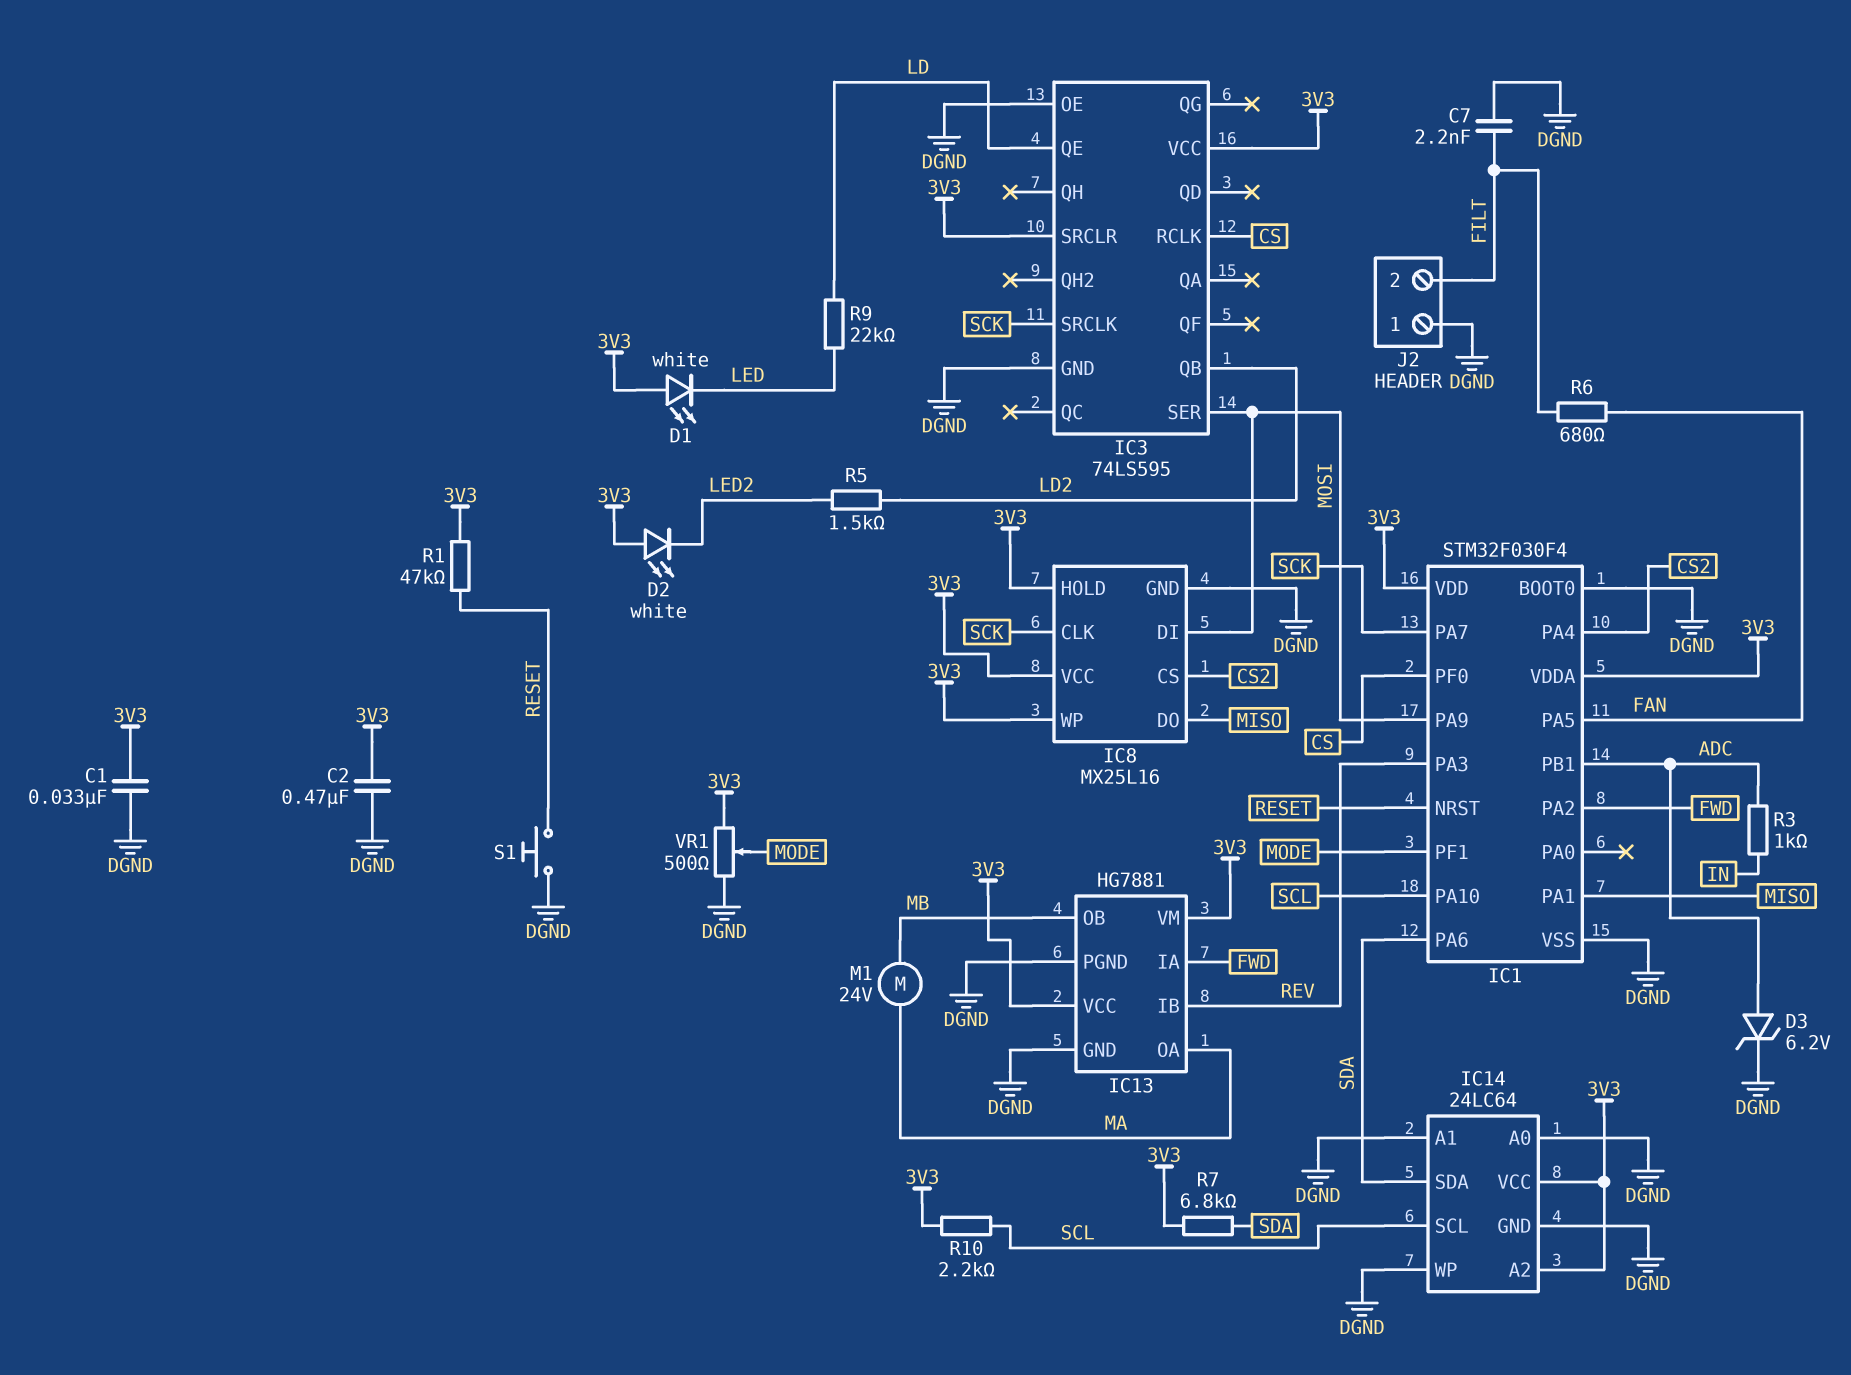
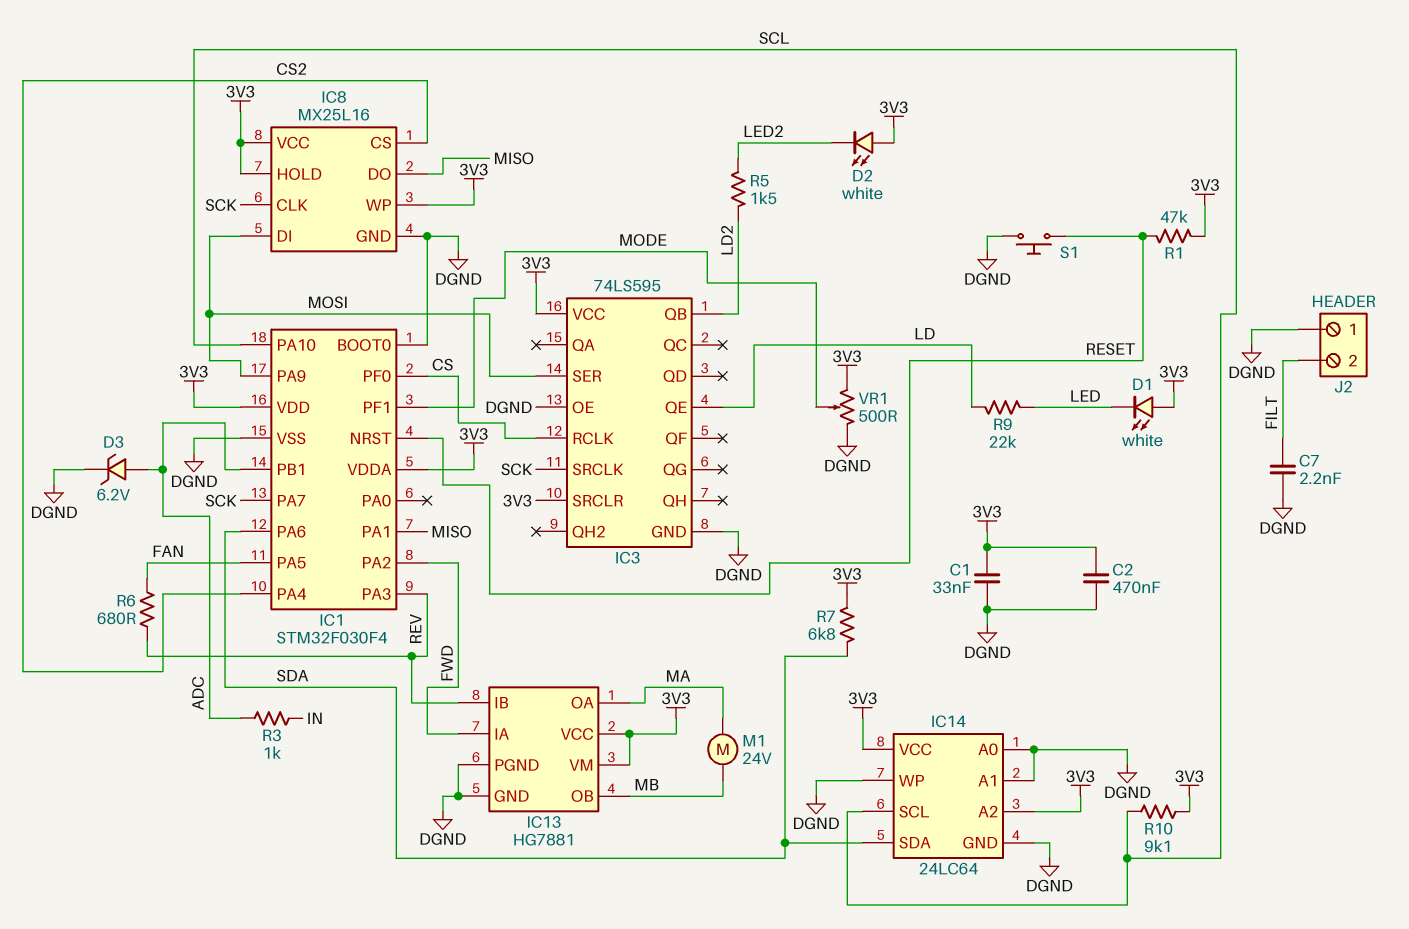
R6: 680 (FAN, FILT) -> 680 (FAN, REV)
R10: 2.2k (3V3, SCL) -> 9.1k (3V3, SCL)

